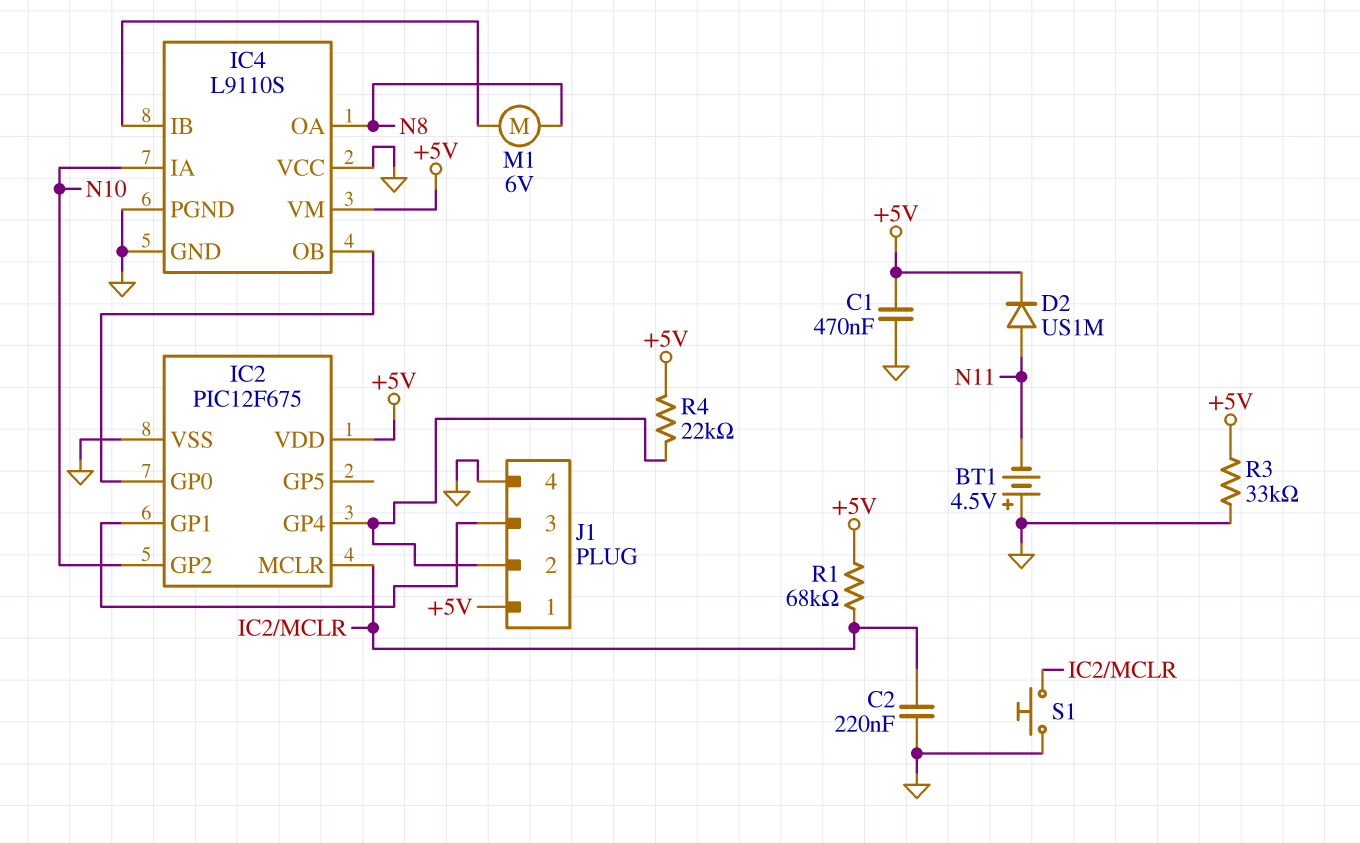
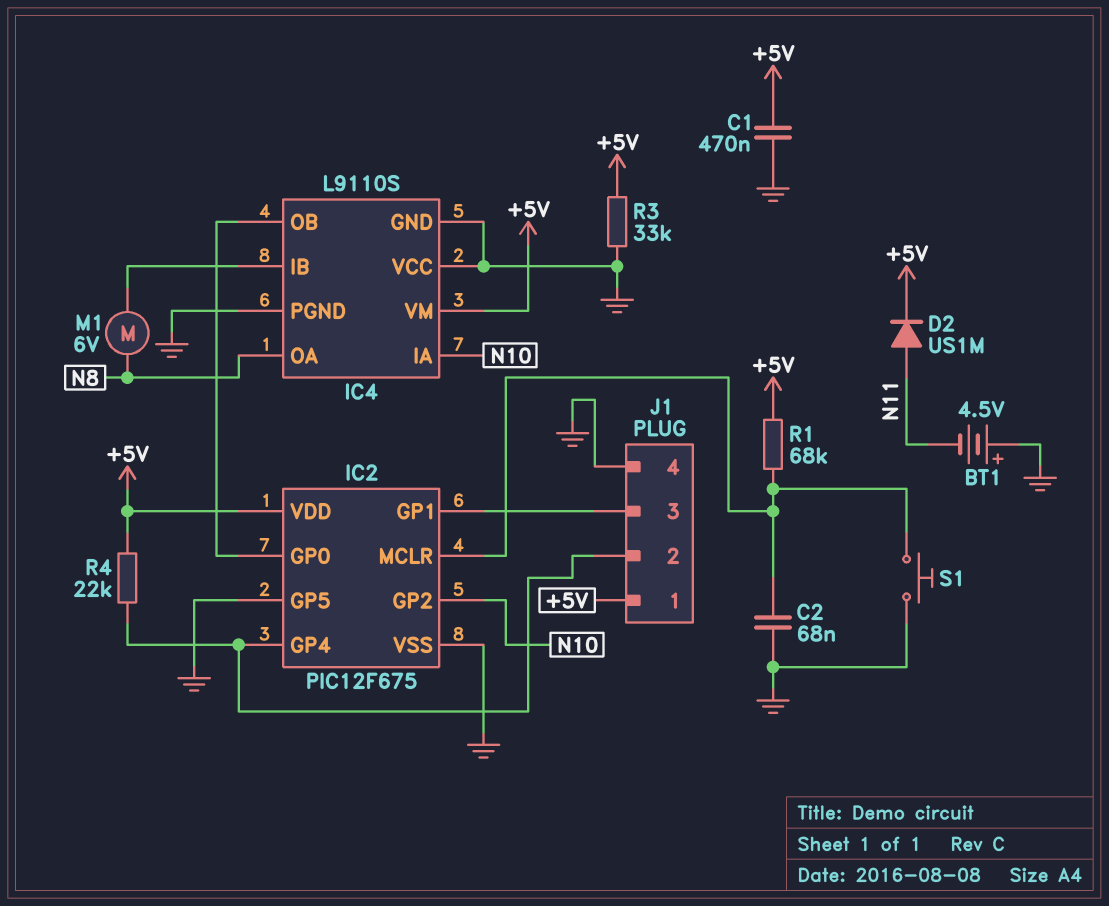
C2: 220nF (GND, IC2/MCLR) -> 68nF (GND, IC2/MCLR)
IC2 pin GP5: none -> GND

